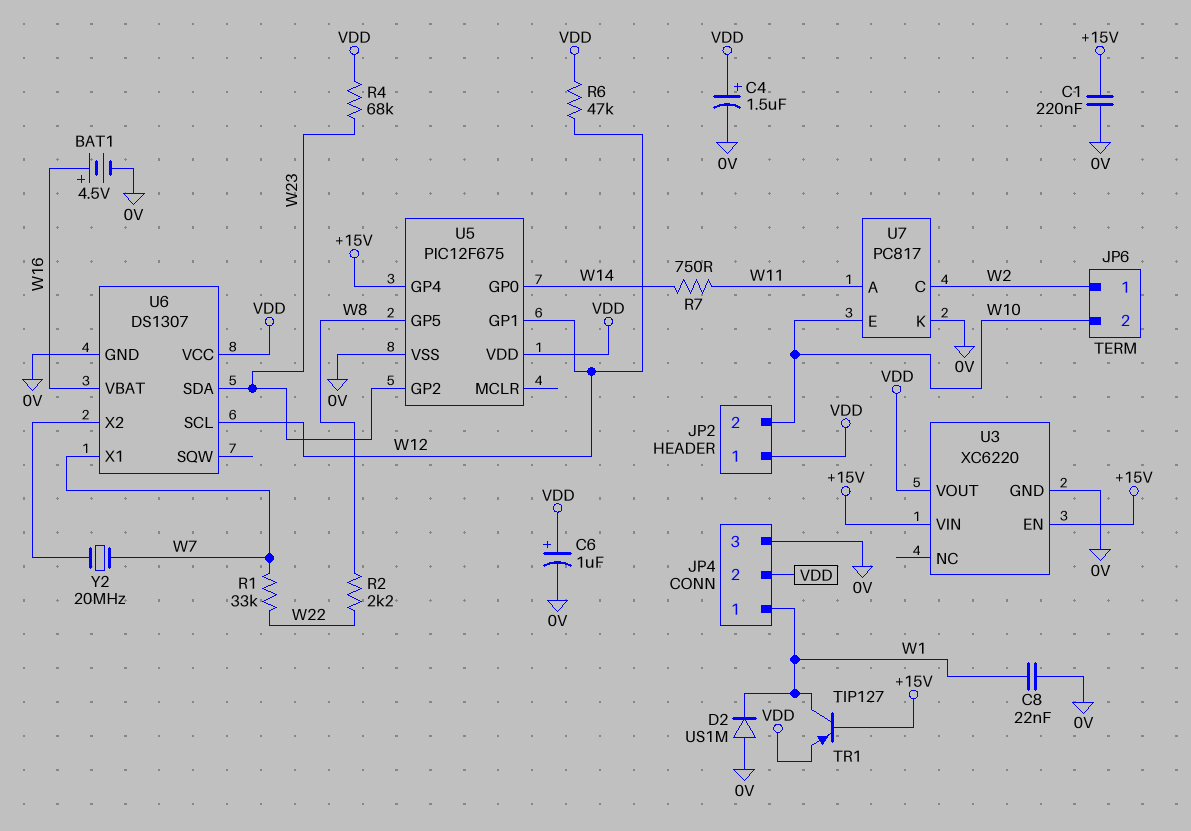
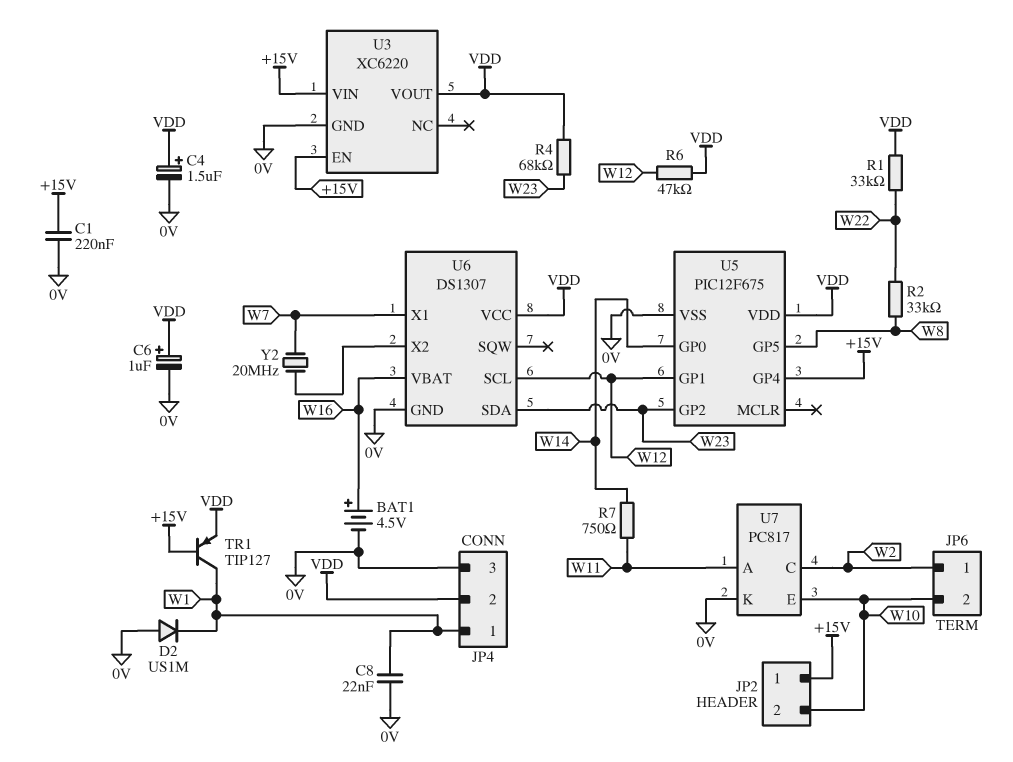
JP2 pin 1: VDD -> +15V
R1: 33k (W7, W22) -> 33k (VDD, W22)
R2: 2.2k (W8, W22) -> 33k (W8, W22)

